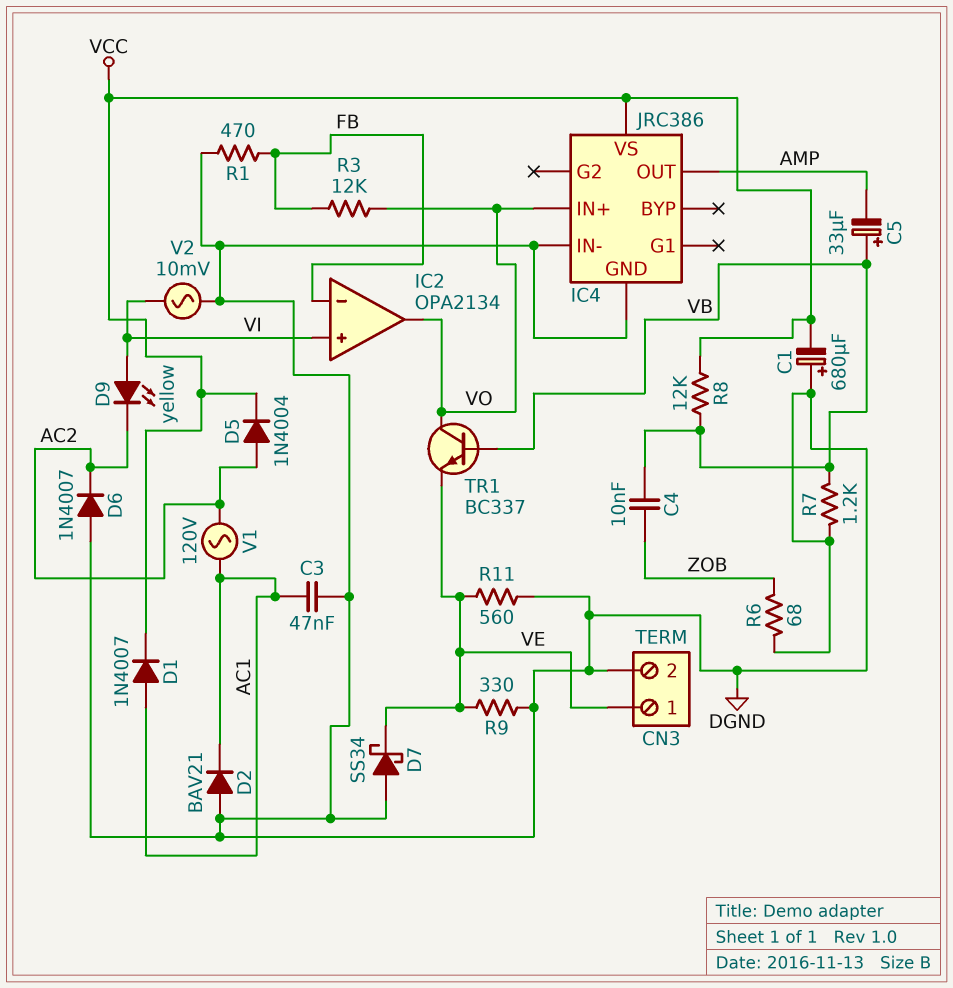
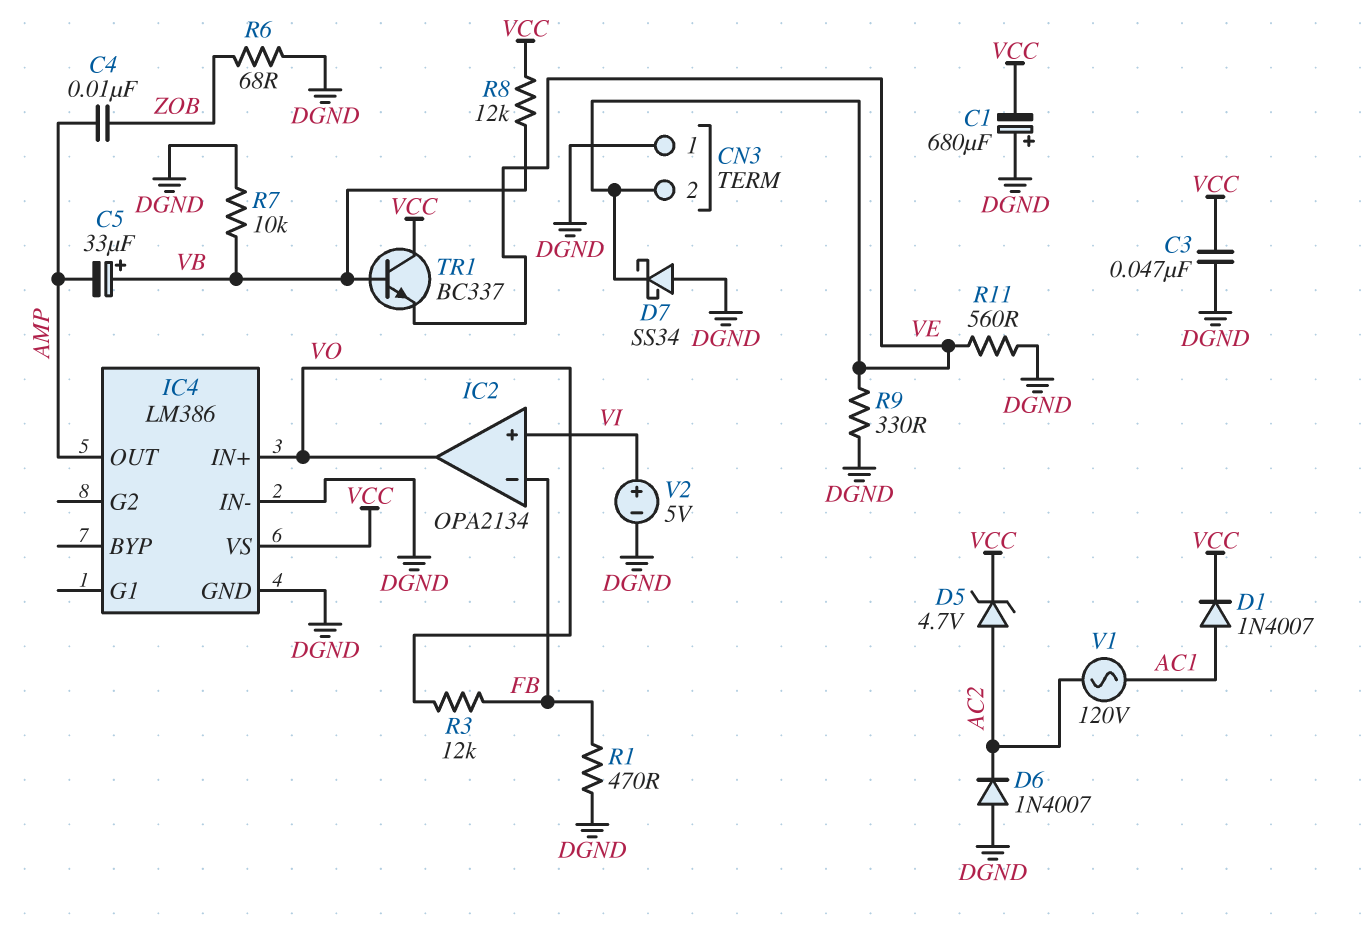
C3: 47nF (AC1, DGND) -> 47nF (DGND, VCC)
C4: 10nF (VB, ZOB) -> 10nF (AMP, ZOB)
CN3 pin 1: VE -> DGND
CN3 pin 2: DGND -> VE
D2: diode BAV21 (A DGND, K AC1) -> none
D5: diode 1N4004 (A AC2, K VCC) -> zener 4.7V (A AC2, K VCC)
D9: LED yellow (A VI, K AC2) -> none
IC4: JRC386 -> LM386
R7: 1.2k (DGND, VB) -> 10k (DGND, VB)
TR1: NPN BC337 (B VB, C VO, E VE) -> NPN BC337 (B VB, C VCC, E VE)
V2: AC 10mV (DGND, VI) -> 5V (plus VI, minus DGND)

